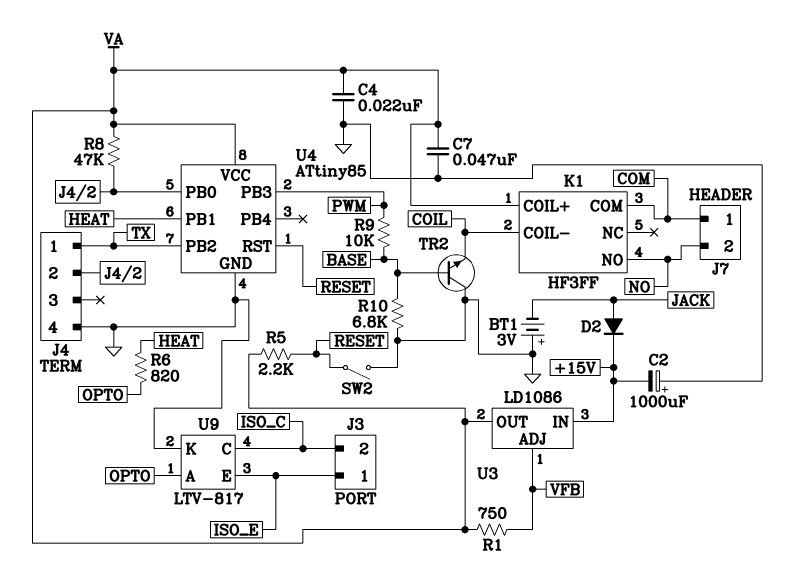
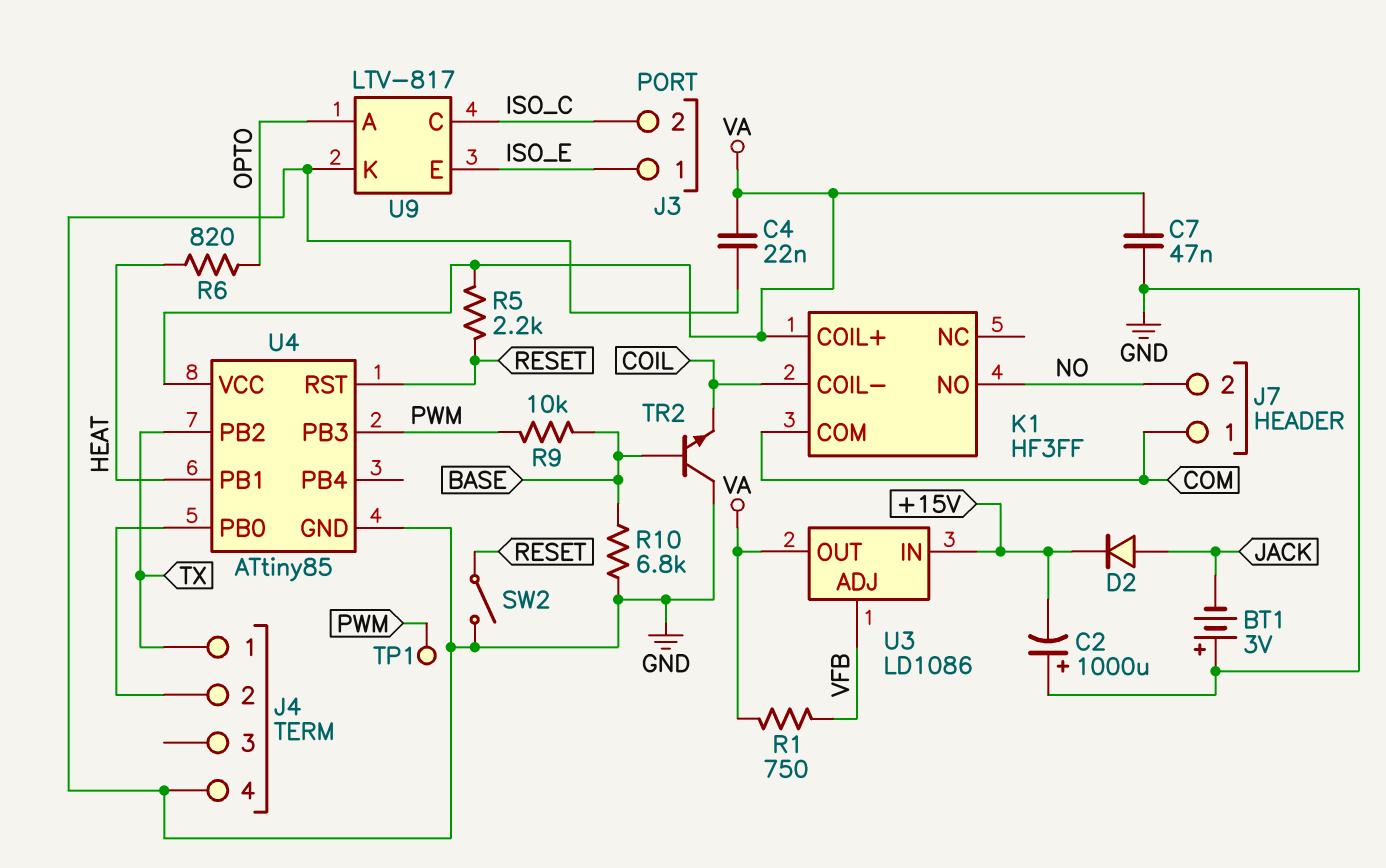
R8: 47k (J4/2, VA) -> none
TP1: none -> test point (PWM)

